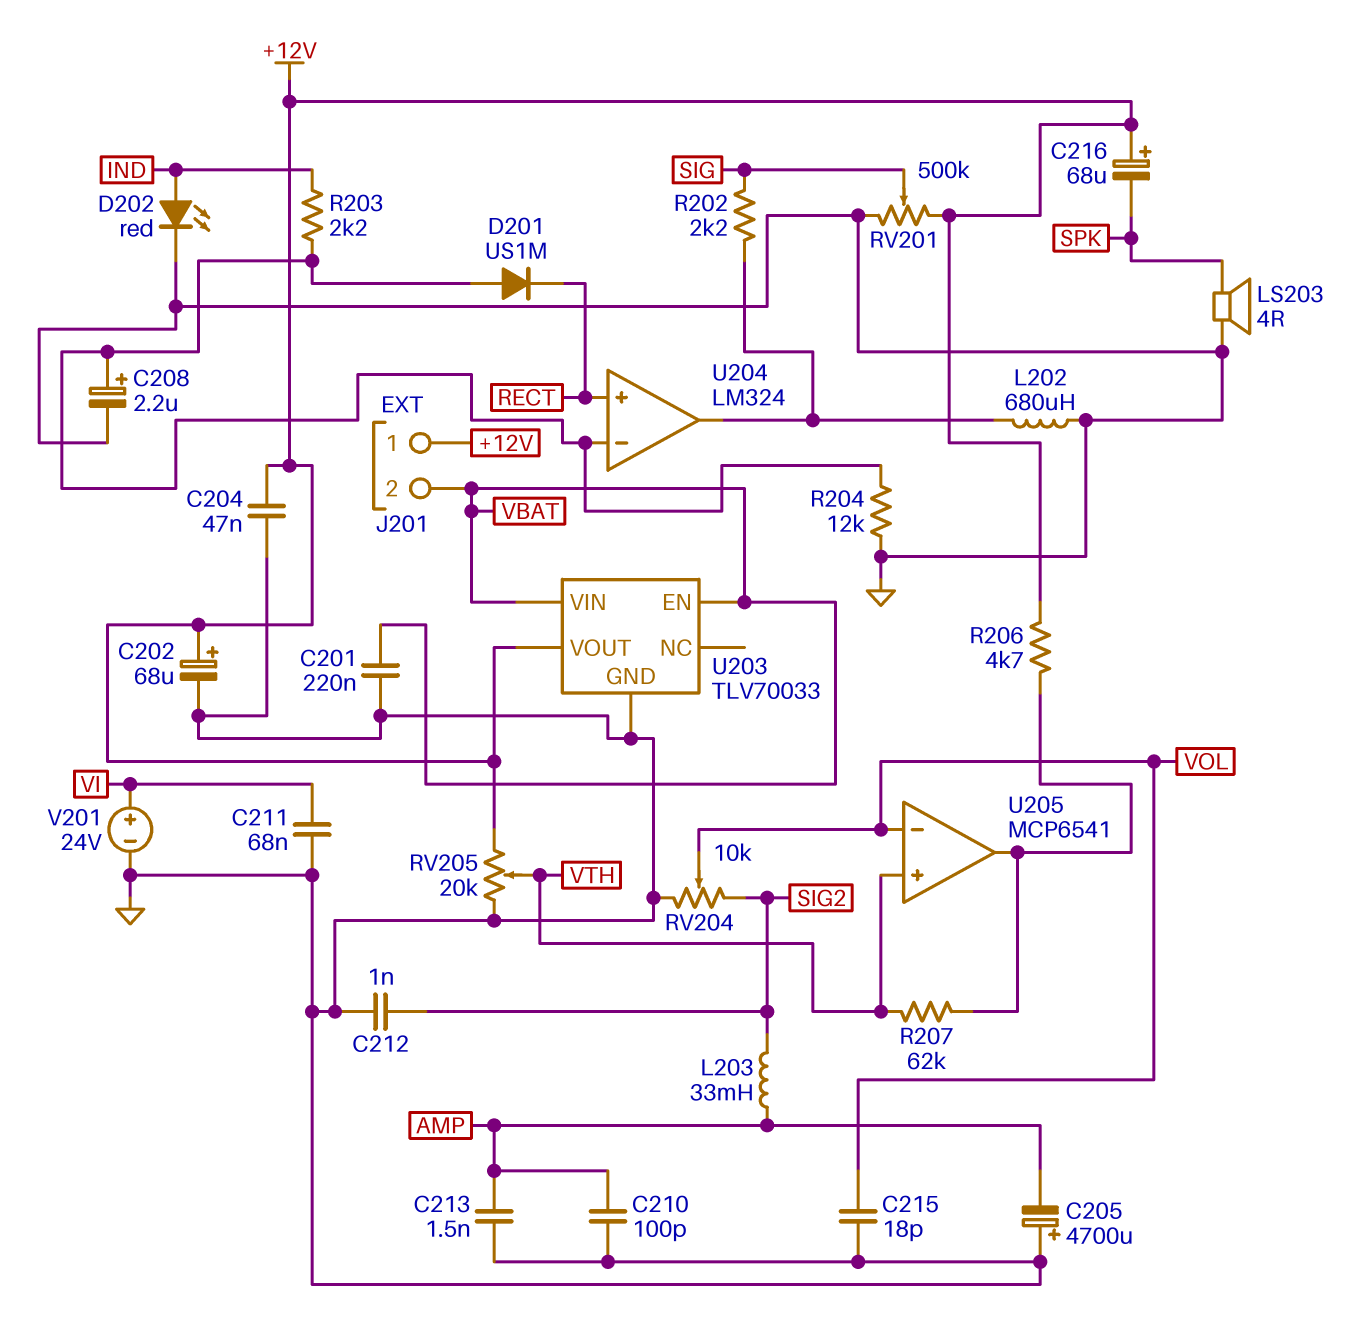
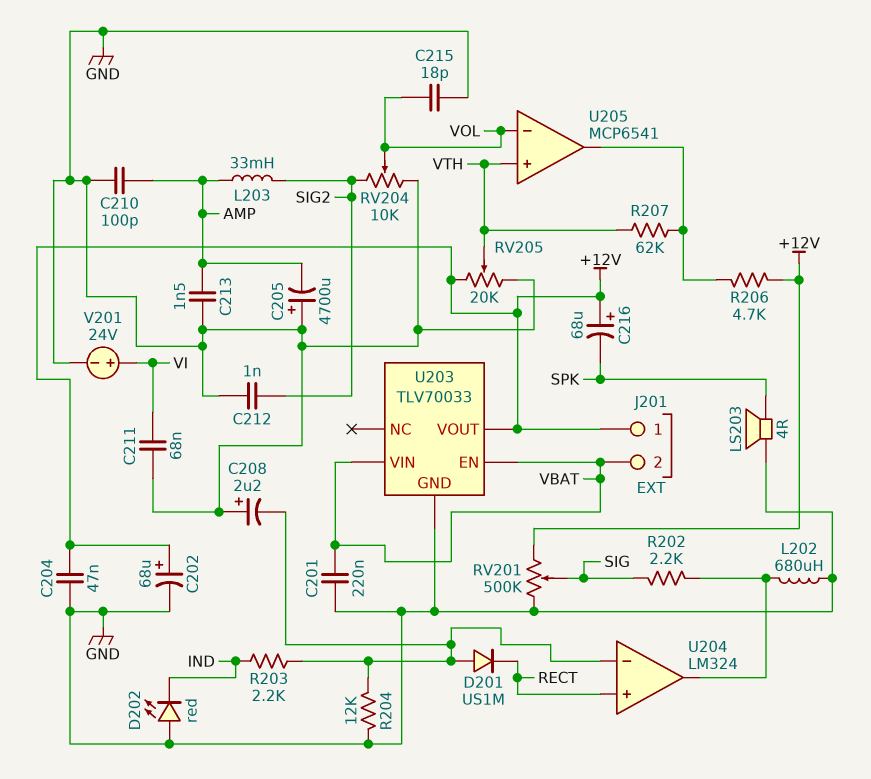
C208: 2.2uF (plus U204/in-, minus GND) -> 2.2uF (plus GND, minus U204/in-)
D202: LED red (A IND, K GND) -> LED red (A GND, K IND)

